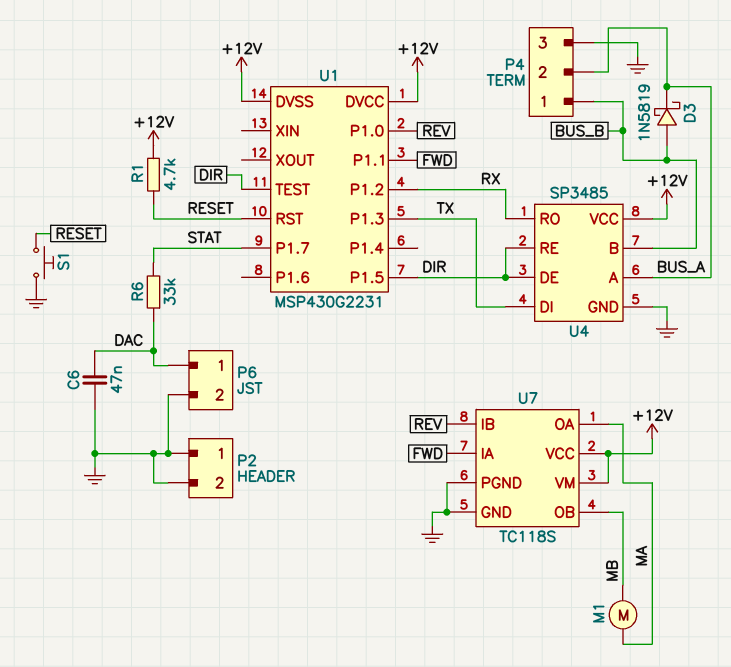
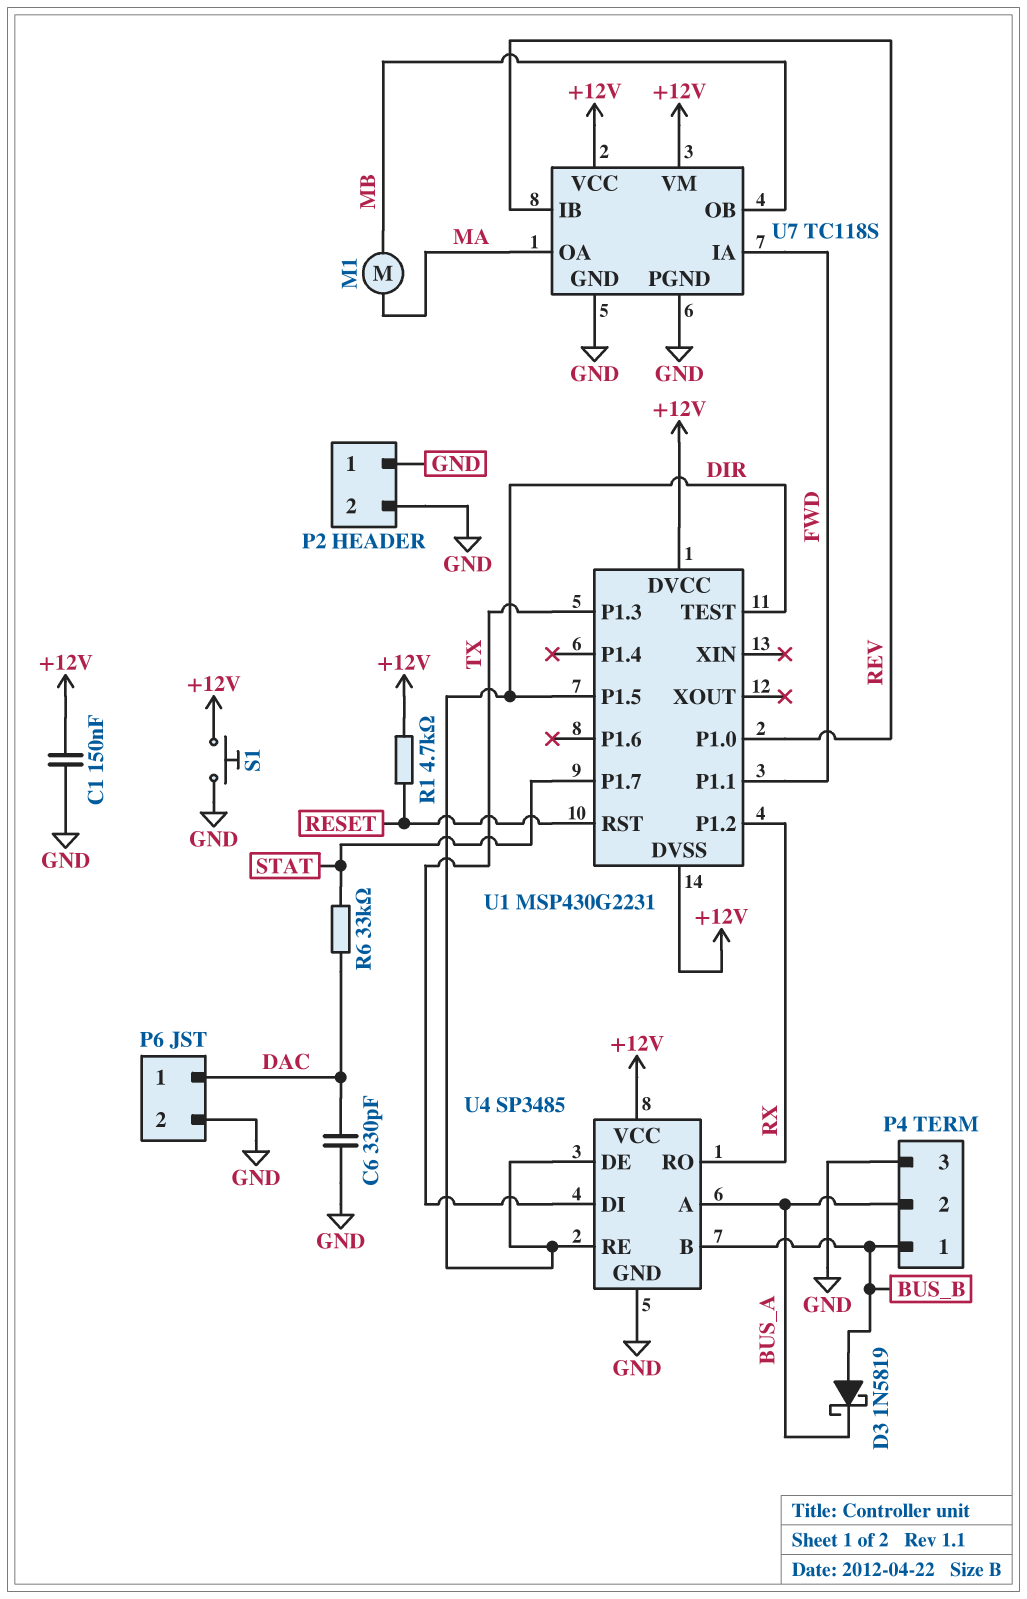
C1: none -> 150nF (+12V, GND)
C6: 47nF (DAC, GND) -> 330pF (DAC, GND)
S1: button (GND, RESET) -> button (+12V, GND)

